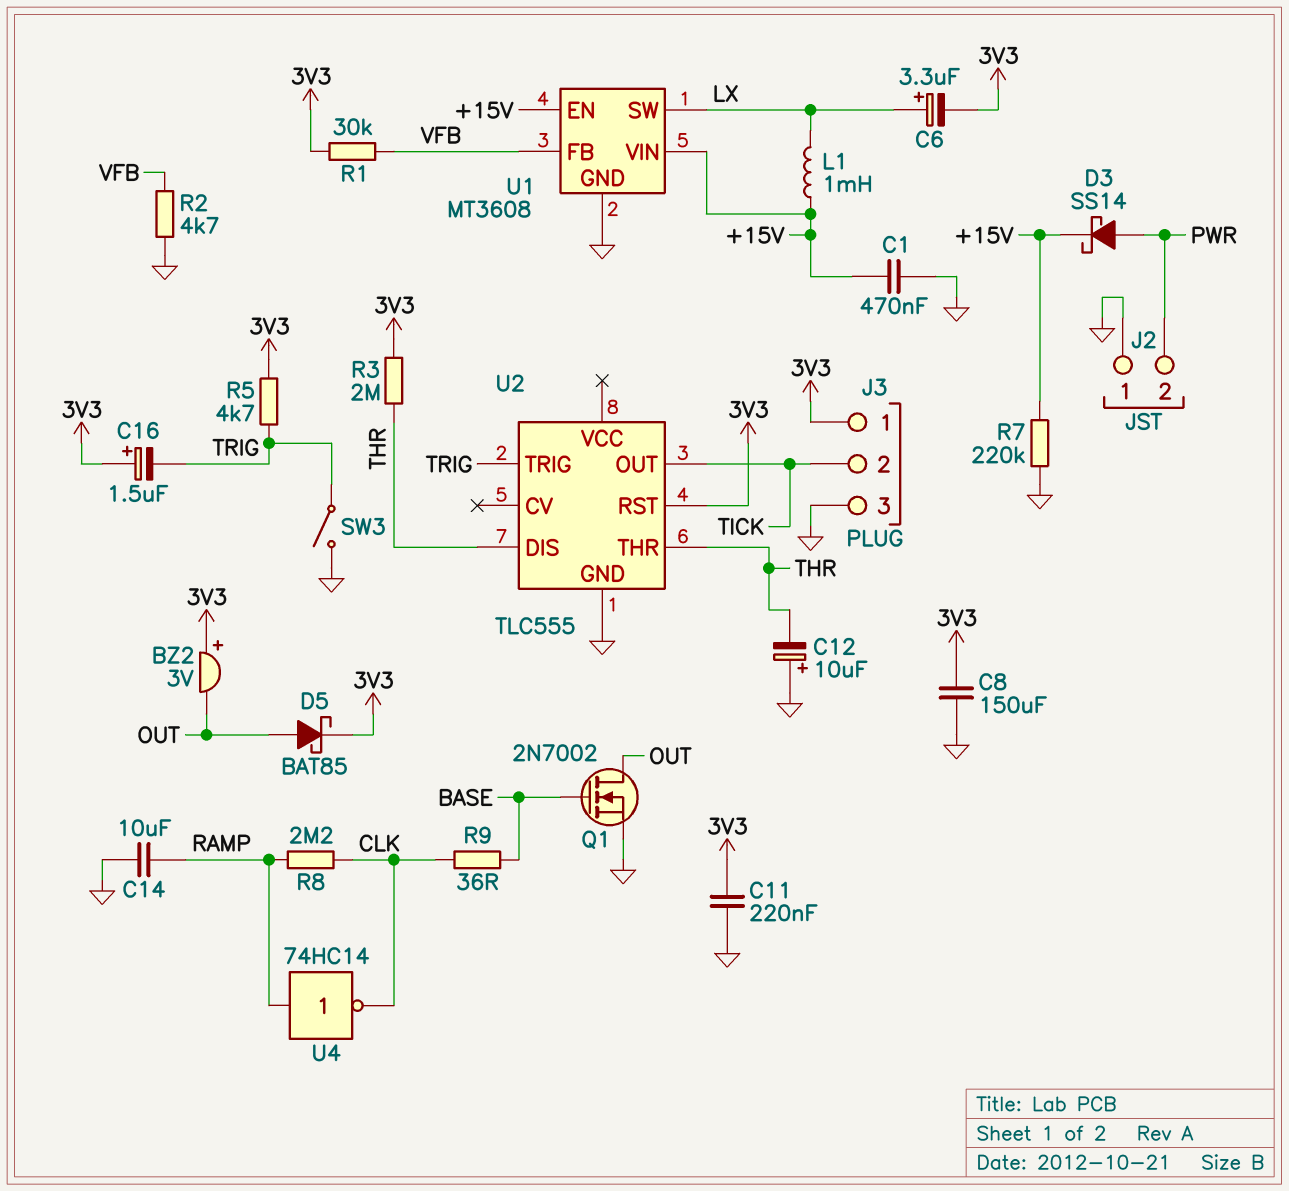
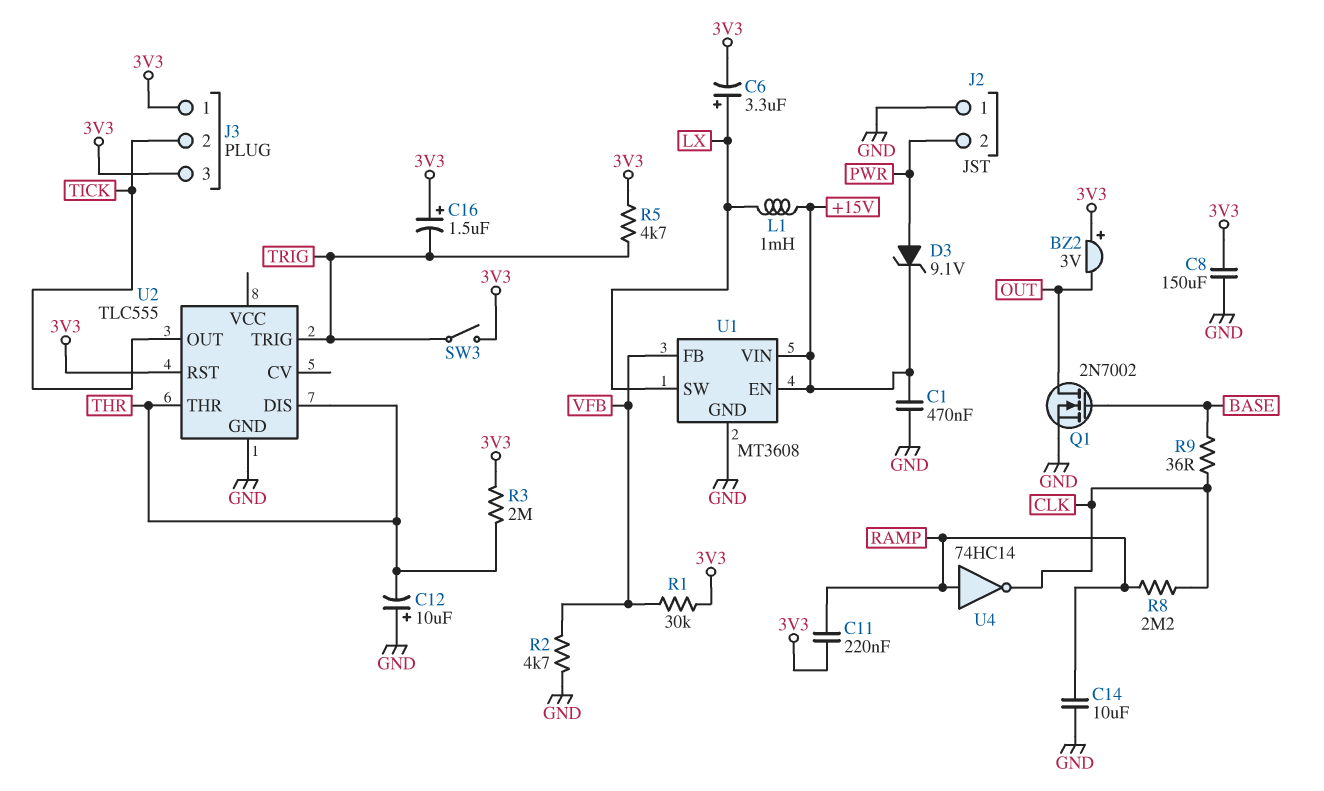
C11: 220nF (3V3, GND) -> 220nF (3V3, RAMP)
D3: schottky SS14 (A PWR, K +15V) -> zener 9.1V (A PWR, K +15V)
D5: schottky BAT85 (A OUT, K 3V3) -> none
J3 pin 3: GND -> 3V3
R7: 220k (+15V, GND) -> none
SW3: switch (GND, TRIG) -> switch (3V3, TRIG)

